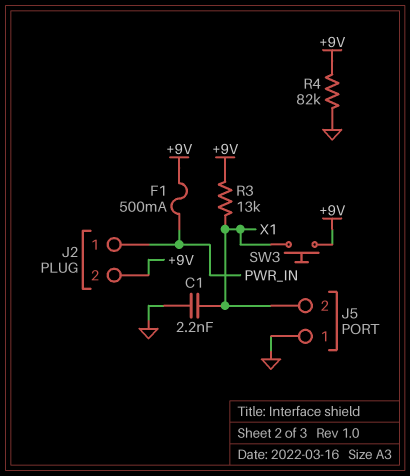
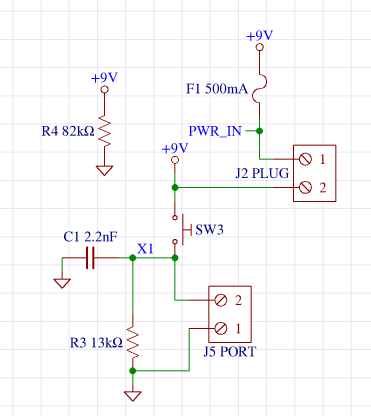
R3: 13k (+9V, X1) -> 13k (GND, X1)

